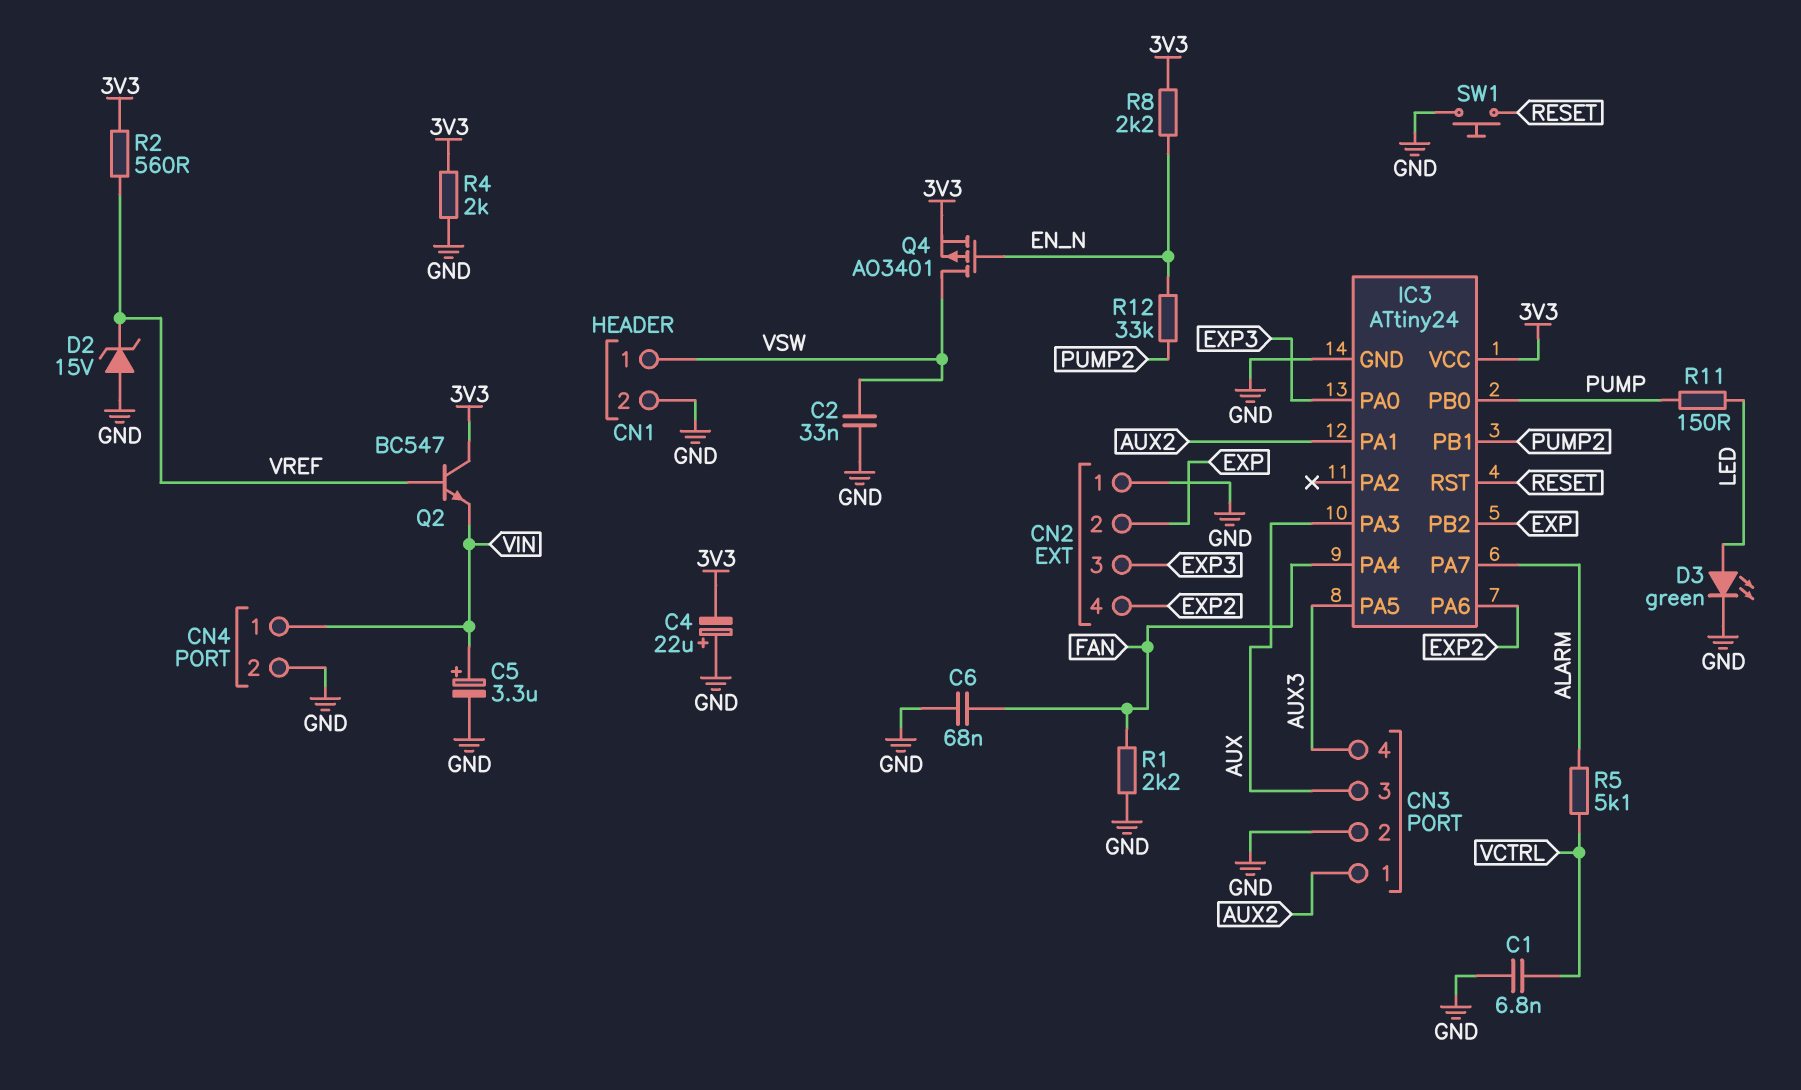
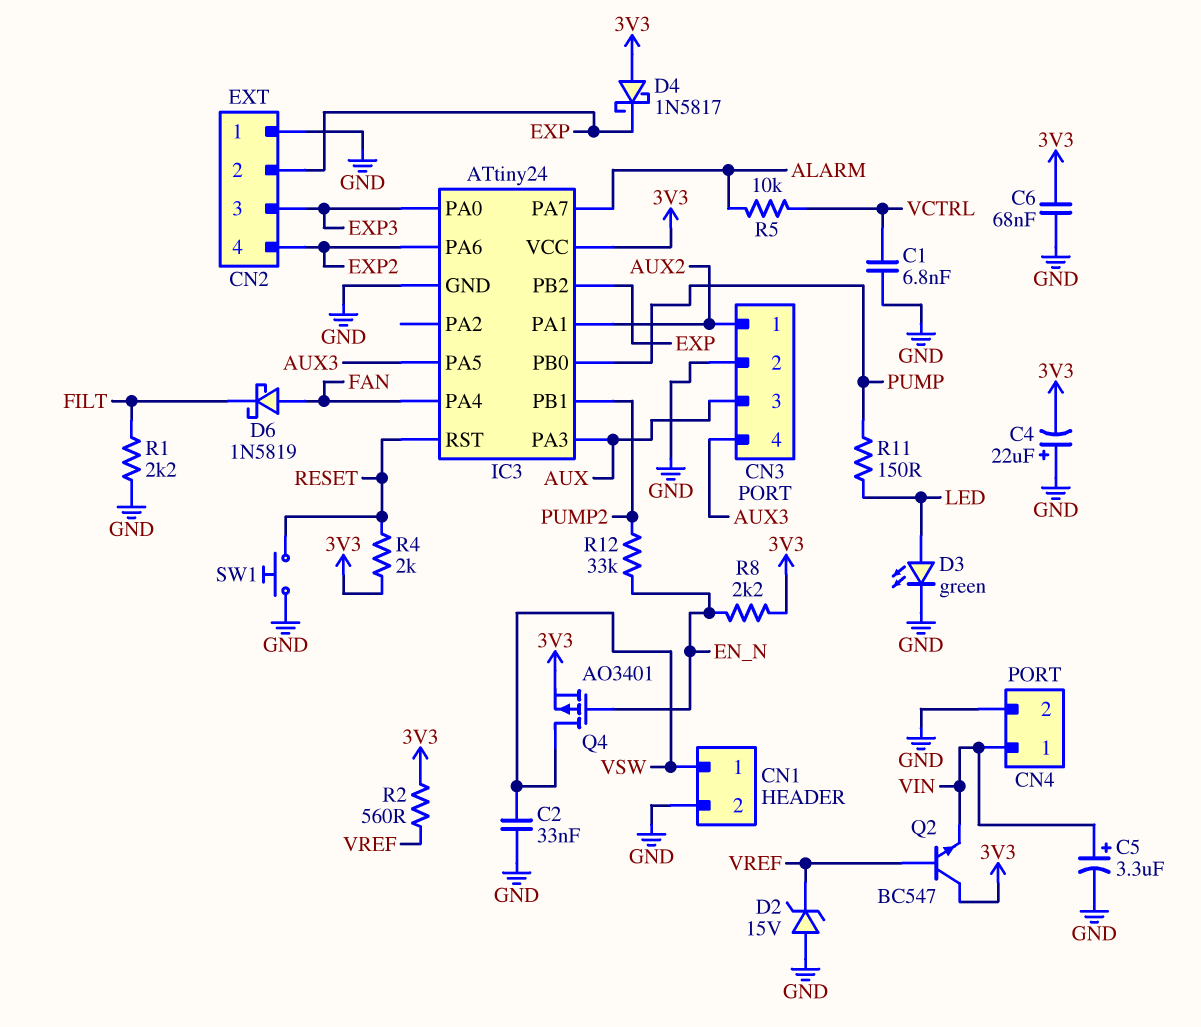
C6: 68nF (FAN, GND) -> 68nF (3V3, GND)
D4: none -> schottky 1N5817 (A 3V3, K EXP)
D6: none -> schottky 1N5819 (A FAN, K FILT)
R1: 2.2k (FAN, GND) -> 2.2k (FILT, GND)
R4: 2k (3V3, GND) -> 2k (3V3, RESET)
R5: 5.1k (ALARM, VCTRL) -> 10k (ALARM, VCTRL)

